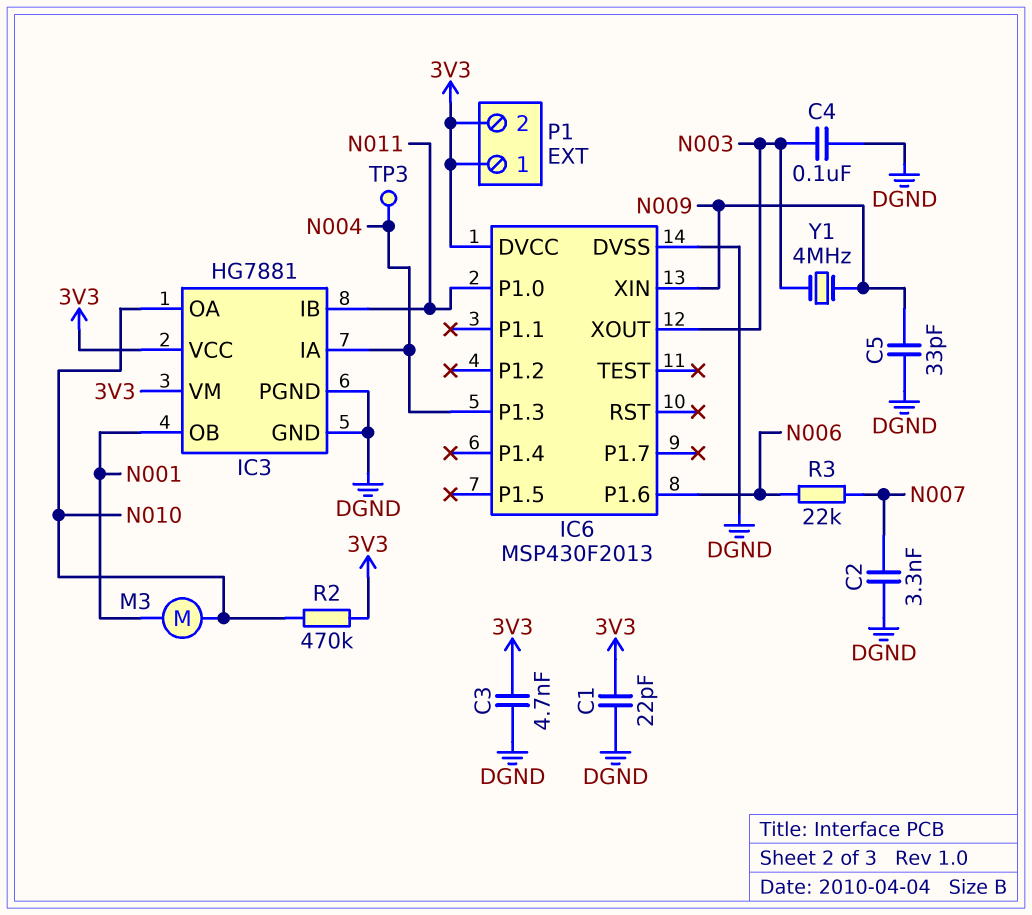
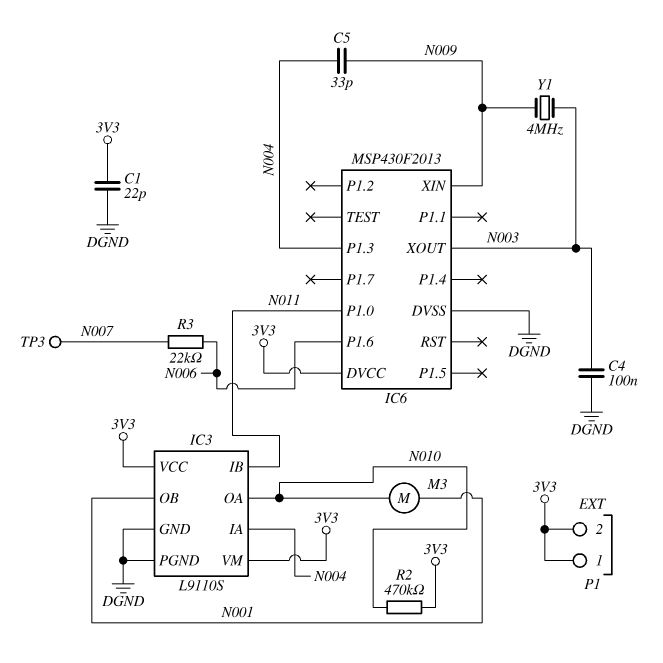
C2: 3.3nF (DGND, N007) -> none
C3: 4.7nF (3V3, DGND) -> none
C5: 33pF (DGND, N009) -> 33pF (N004, N009)
IC3: HG7881 -> L9110S
TP3: test point (N004) -> test point (N007)

